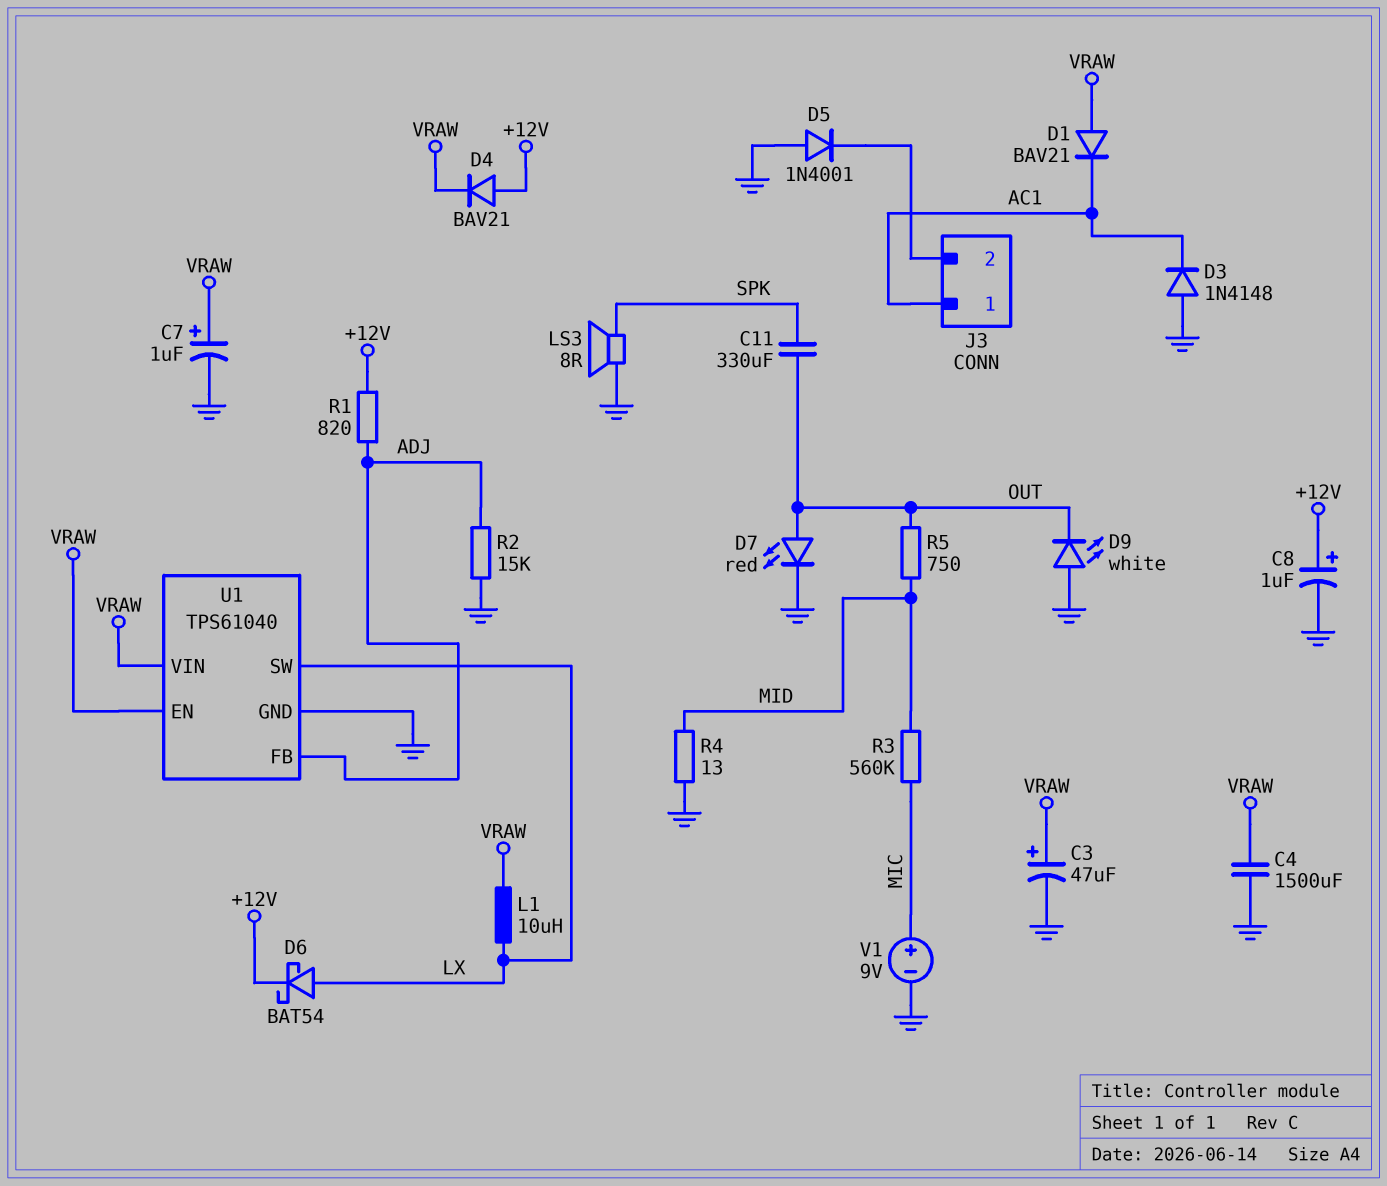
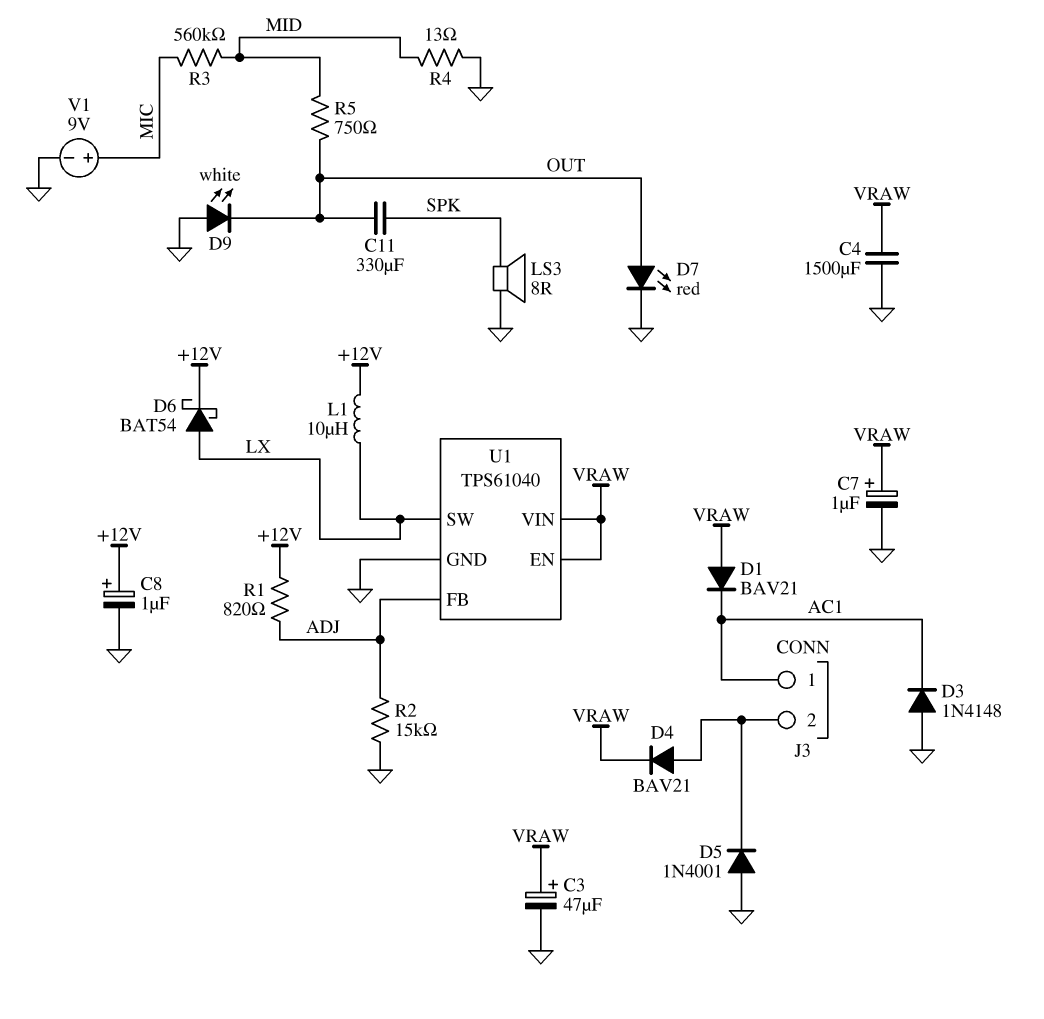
D4: diode BAV21 (A +12V, K VRAW) -> diode BAV21 (A J3/2, K VRAW)
L1: 10uH (LX, VRAW) -> 10uH (+12V, LX)

